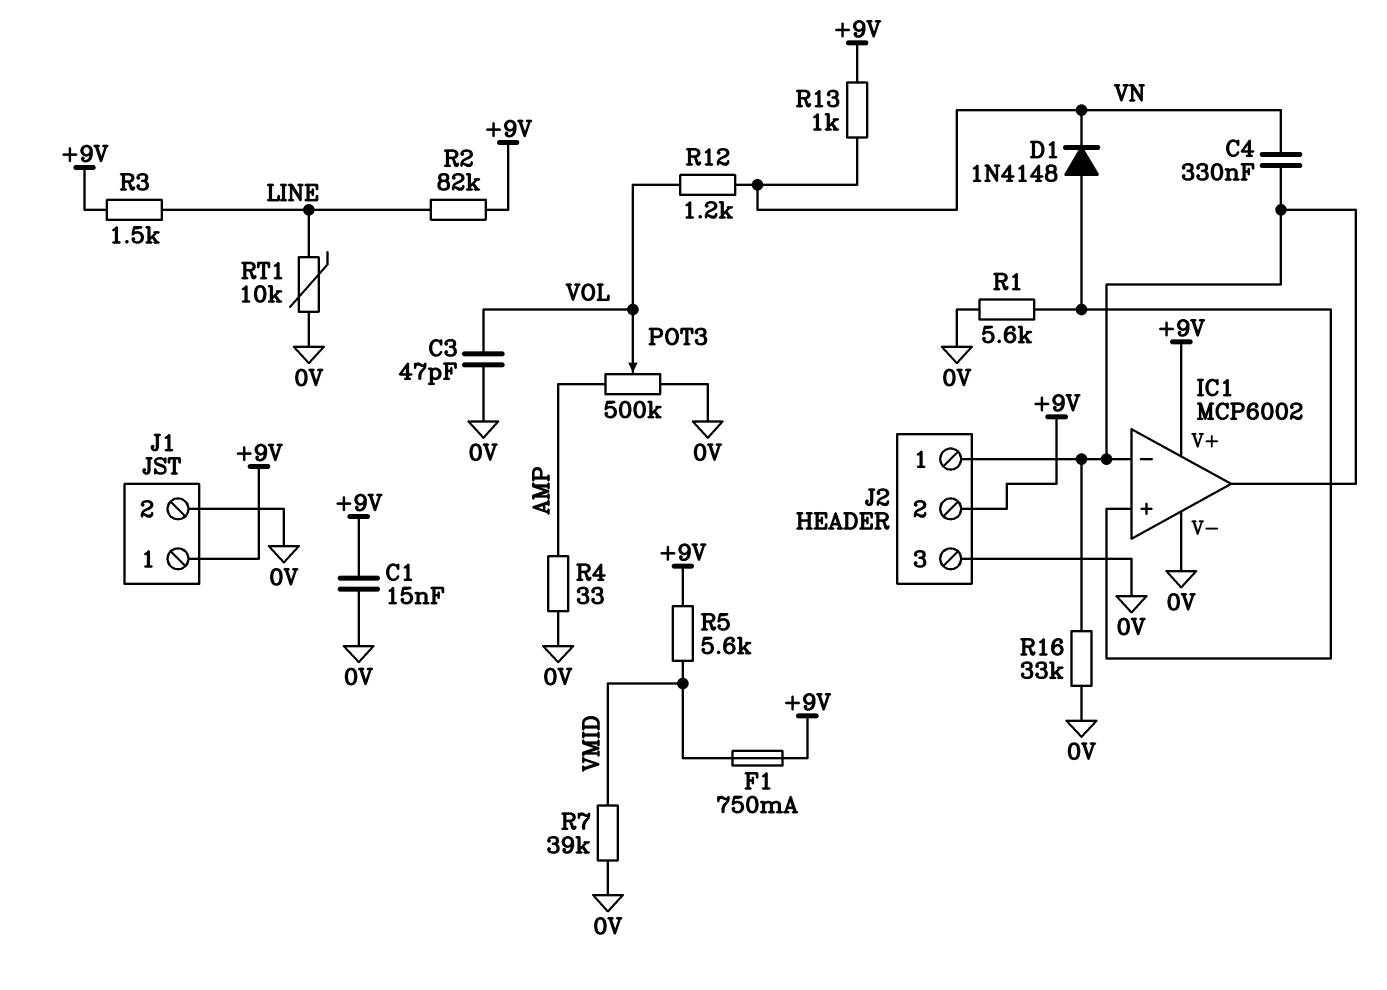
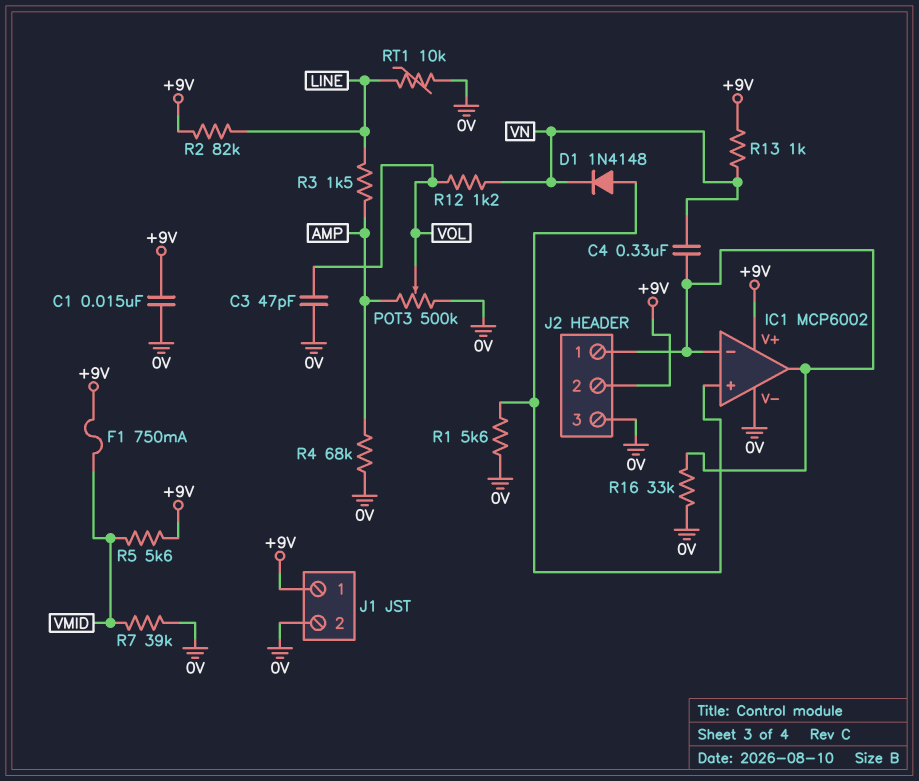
R3: 1.5k (+9V, LINE) -> 1.5k (AMP, LINE)
R4: 33 (0V, AMP) -> 68k (0V, AMP)

